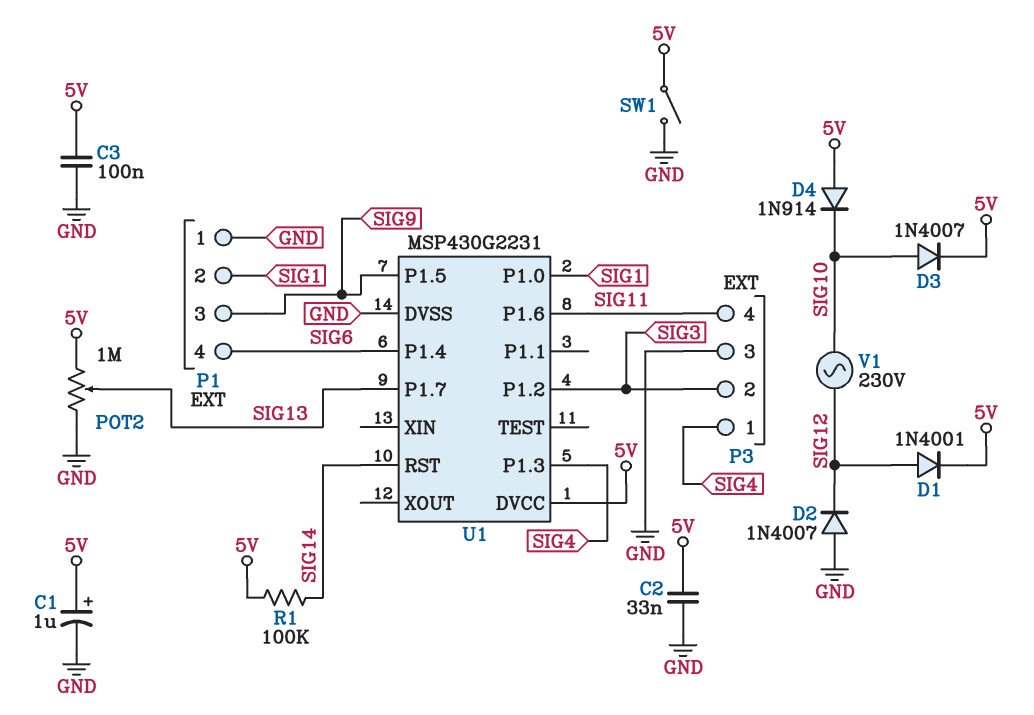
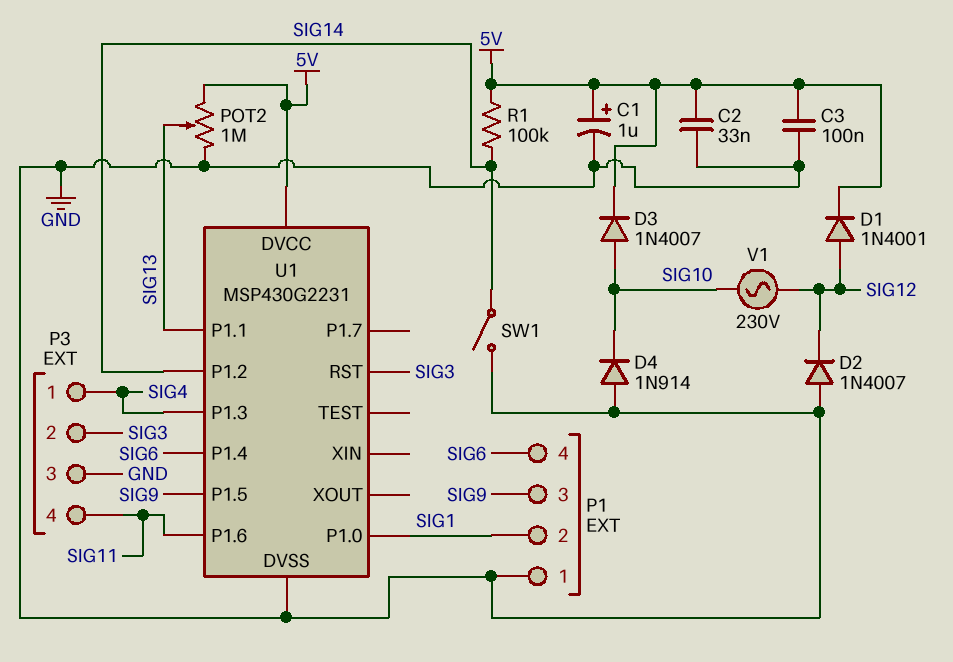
D4: diode 1N914 (A 5V, K SIG10) -> diode 1N914 (A GND, K SIG10)
SW1: switch (5V, GND) -> switch (GND, SIG14)
U1 pin P1.1: none -> SIG13
U1 pin P1.2: SIG3 -> SIG14
U1 pin P1.7: SIG13 -> none
U1 pin RST: SIG14 -> SIG3

